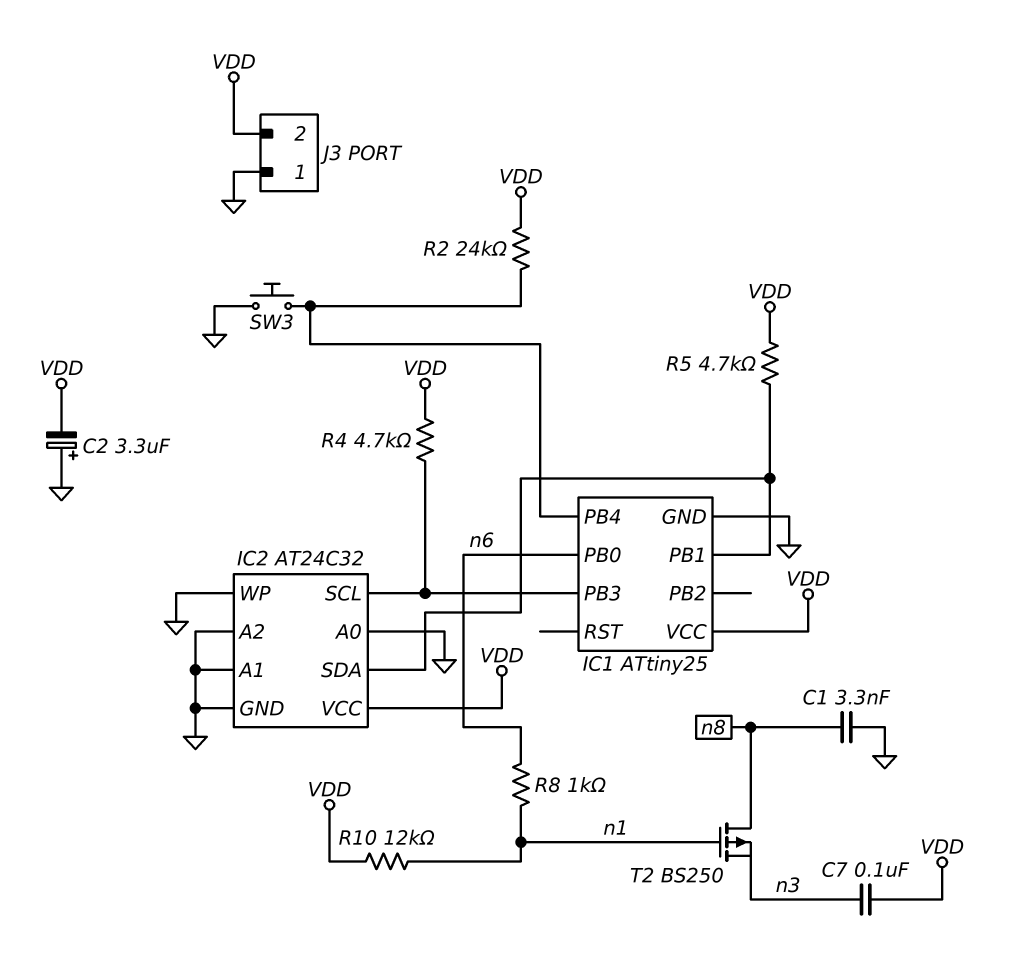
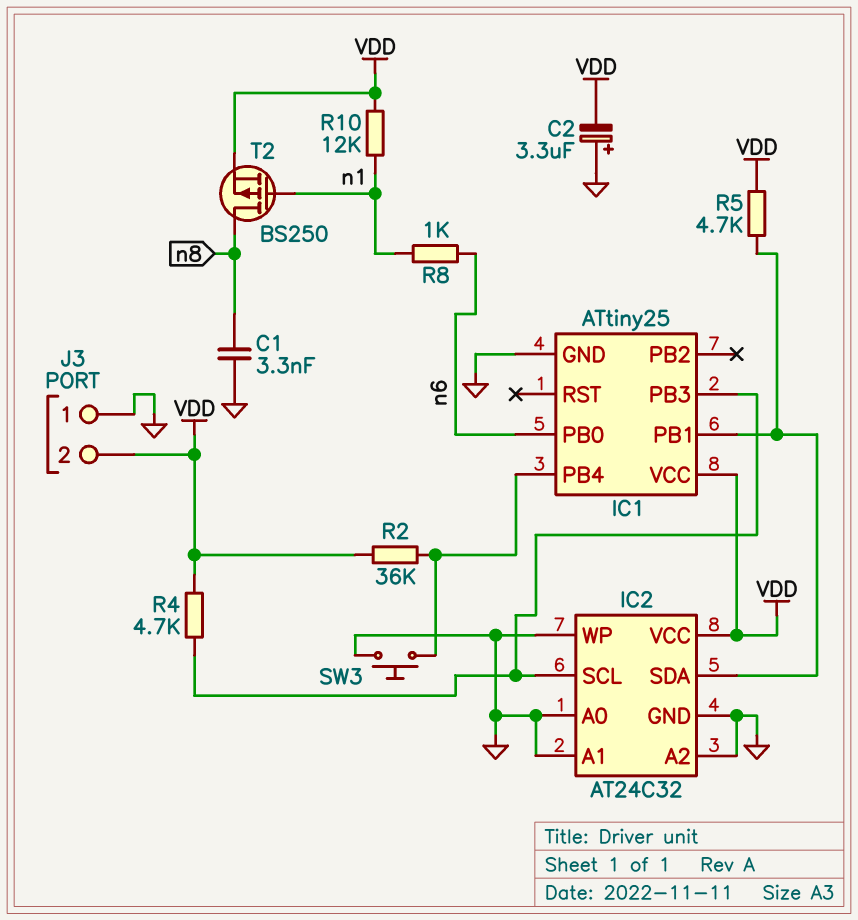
C7: 100nF (VDD, n3) -> none
R2: 24k (IC1/PB4, VDD) -> 36k (IC1/PB4, VDD)
T2: PMOS BS250 (G n1, D n8, S n3) -> PMOS BS250 (G n1, D n8, S VDD)

